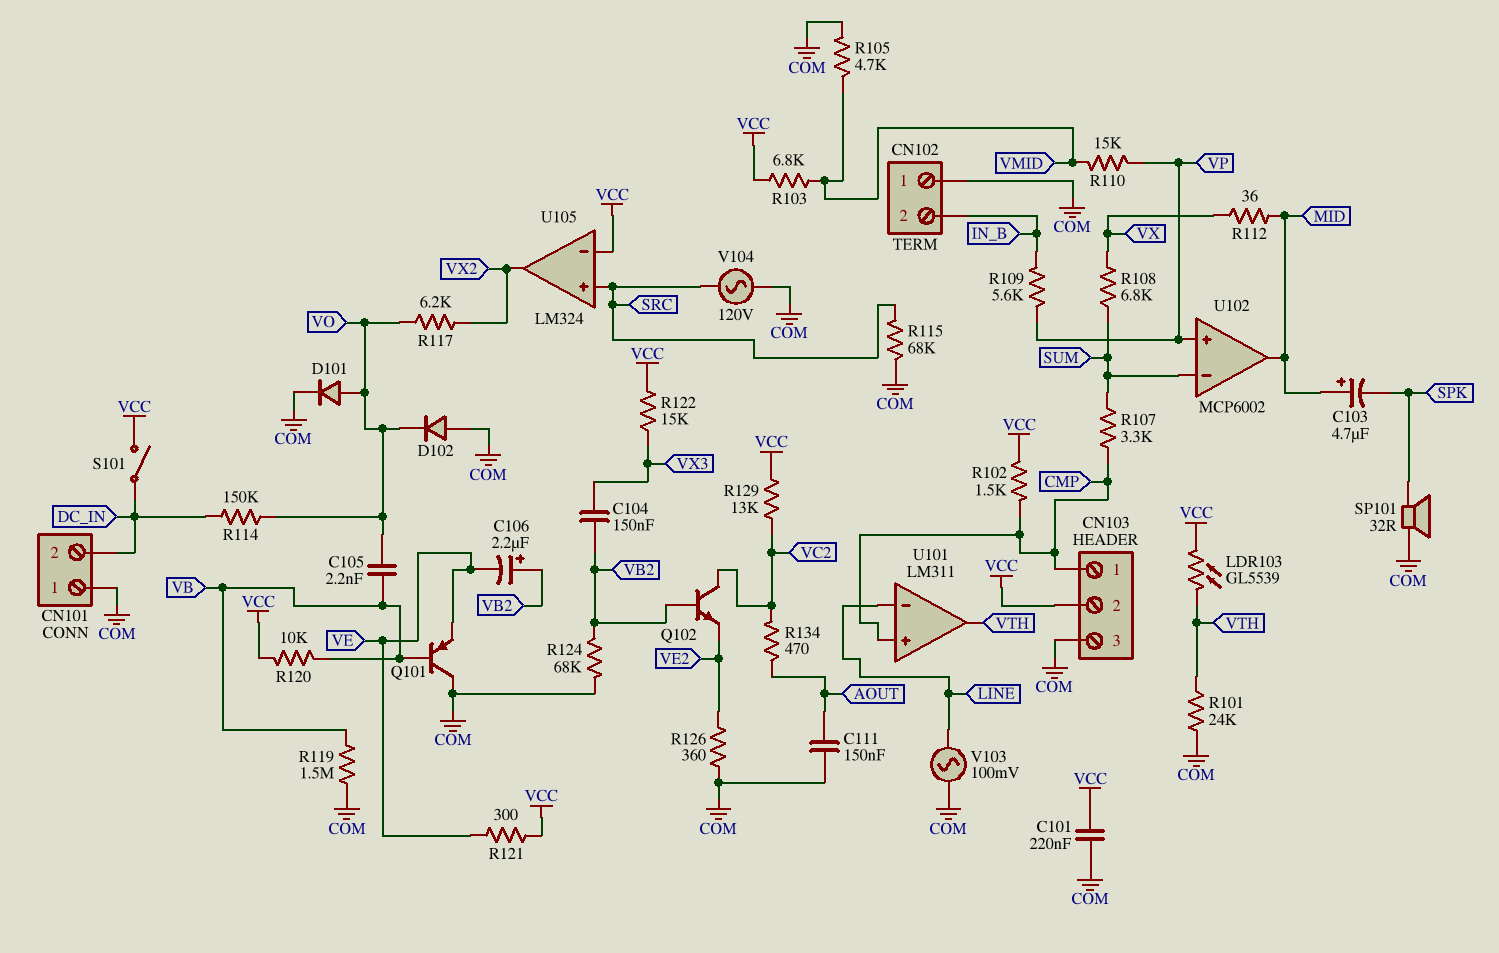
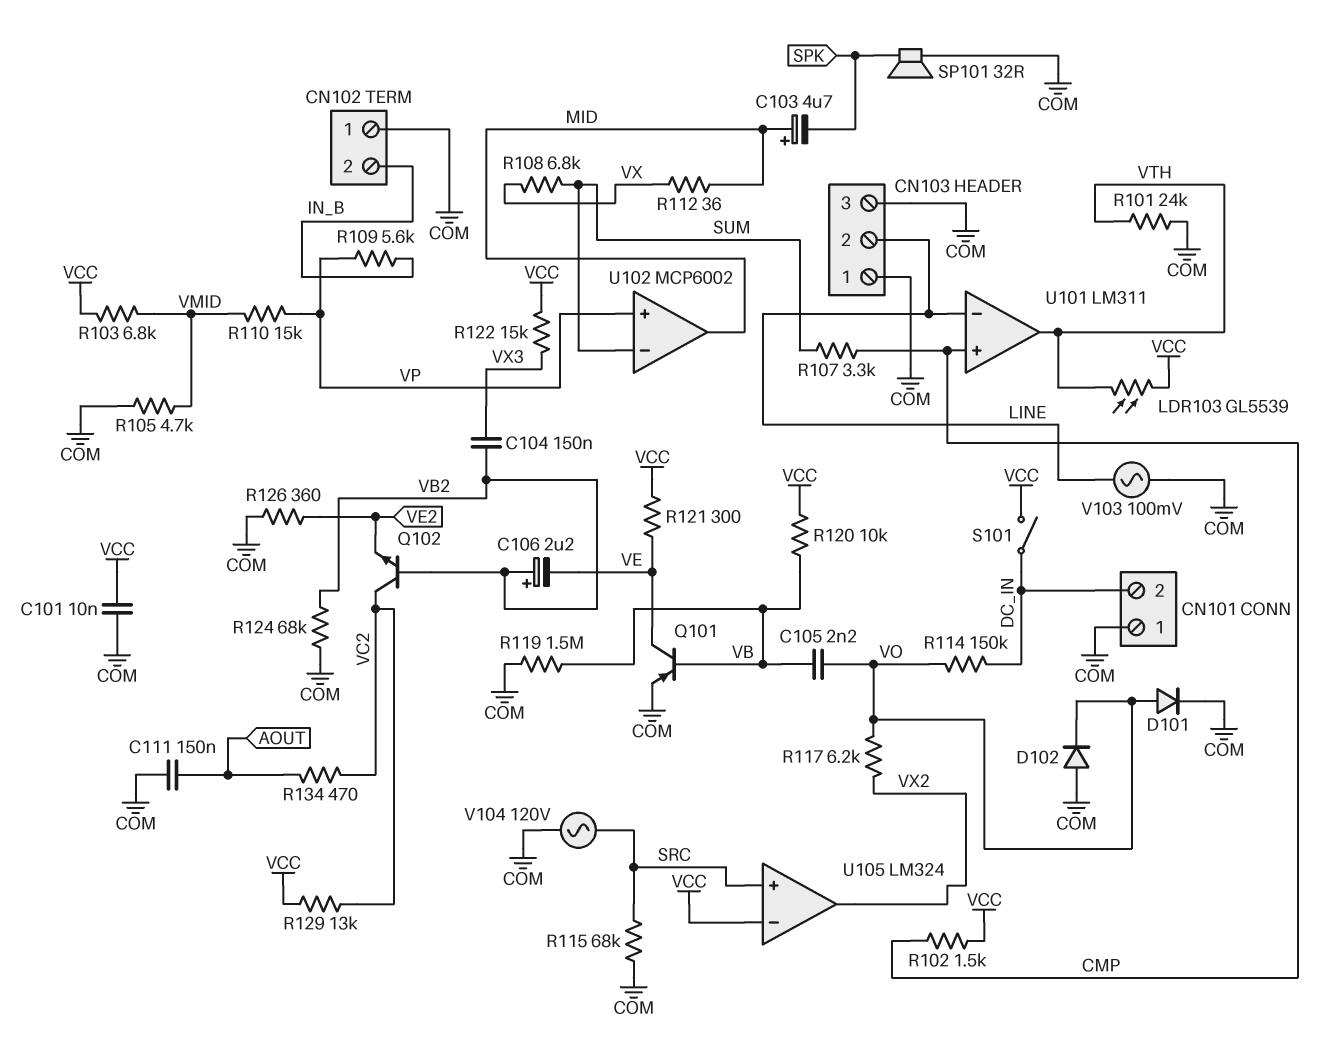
C101: 220nF (COM, VCC) -> 10nF (COM, VCC)
CN103 pin 1: CMP -> COM
CN103 pin 2: VCC -> LINE
Q101: PNP (B VB, C COM, E VE) -> PNP (B VB, C VE, E COM)

